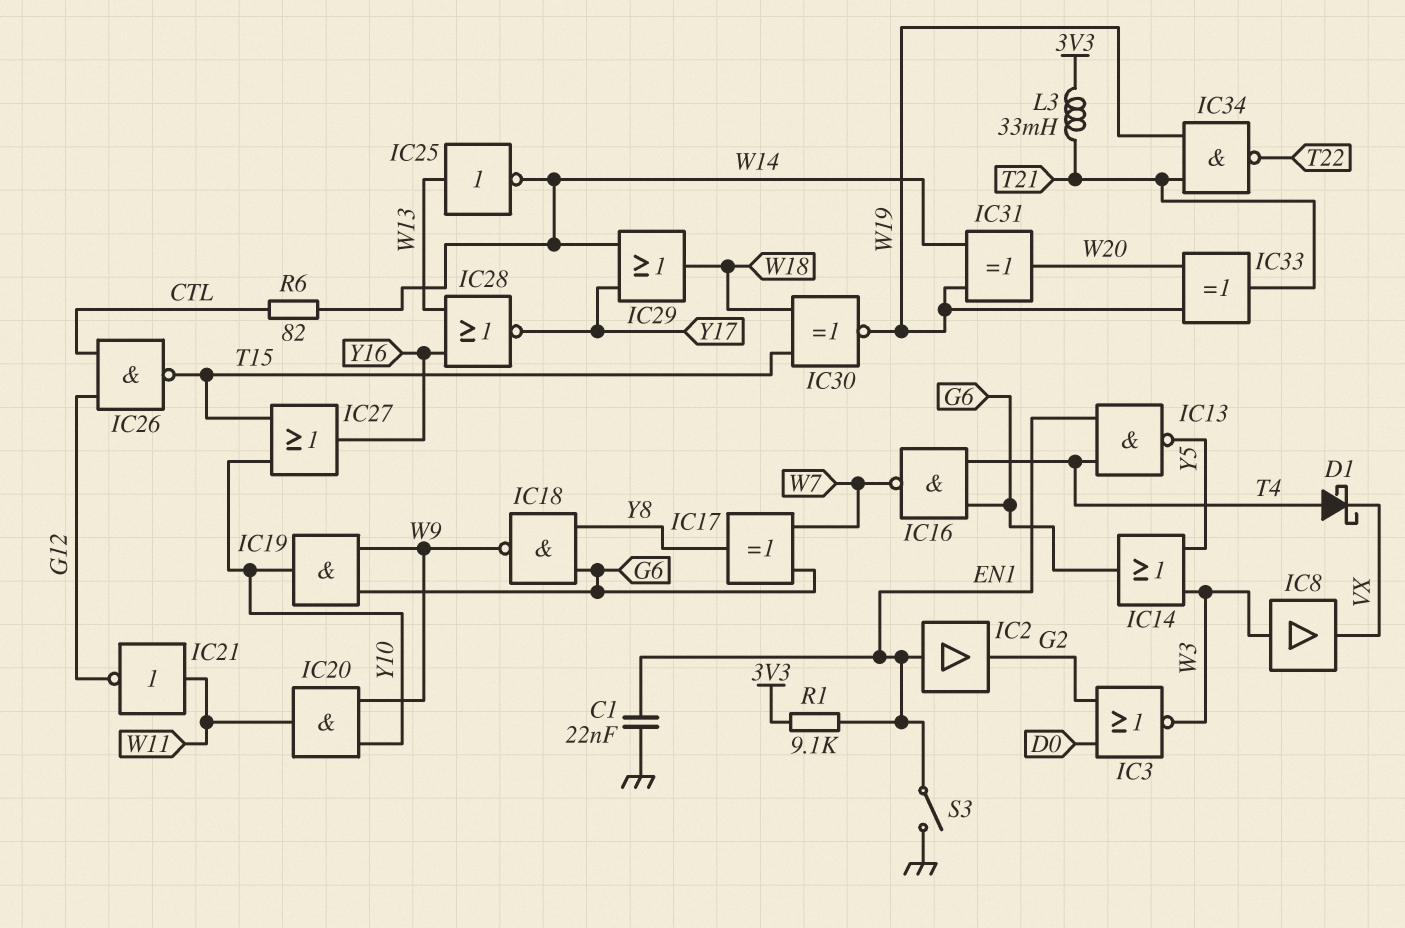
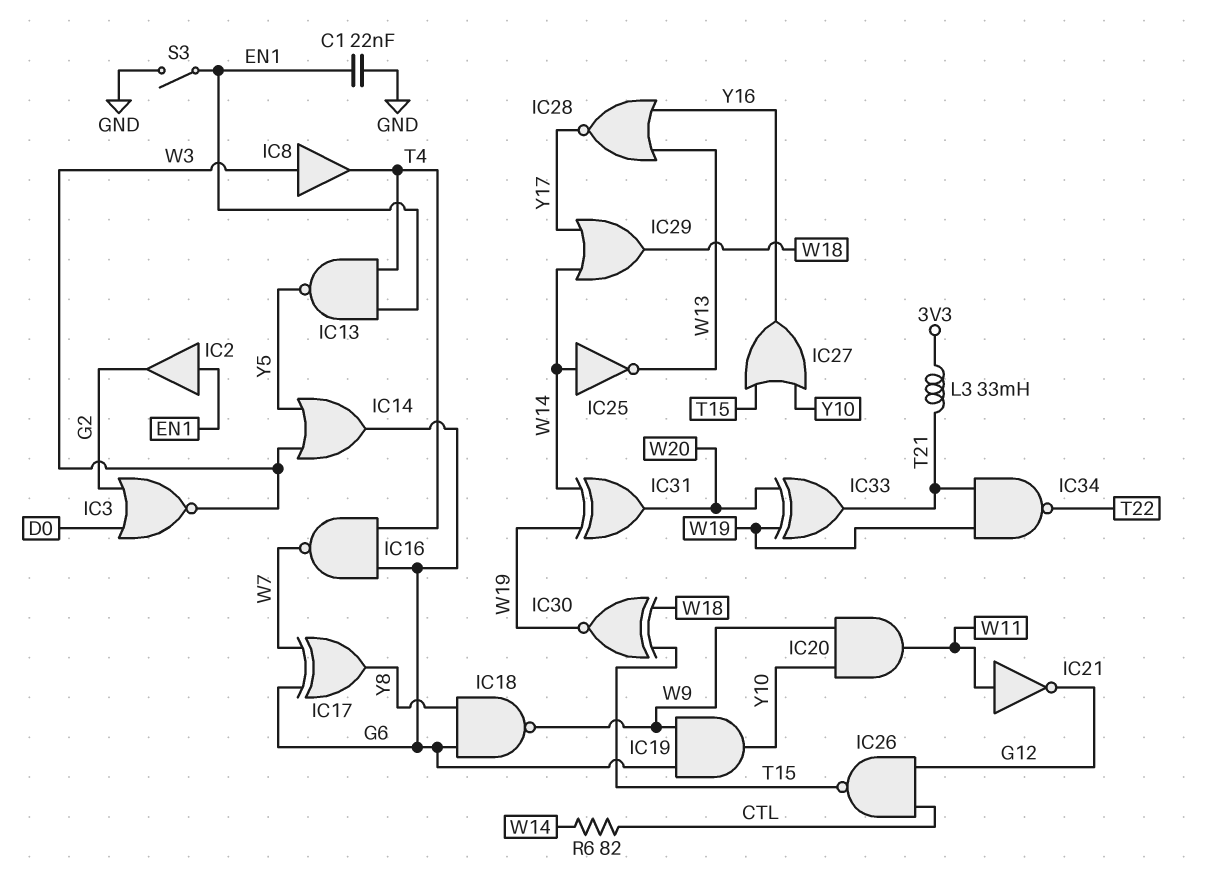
D1: schottky (A T4, K VX) -> none
IC8: buffer (in W3, out VX) -> buffer (in W3, out T4)
IC25: NOT (in W13, out W14) -> NOT (in W14, out W13)
R1: 9.1k (3V3, EN1) -> none

